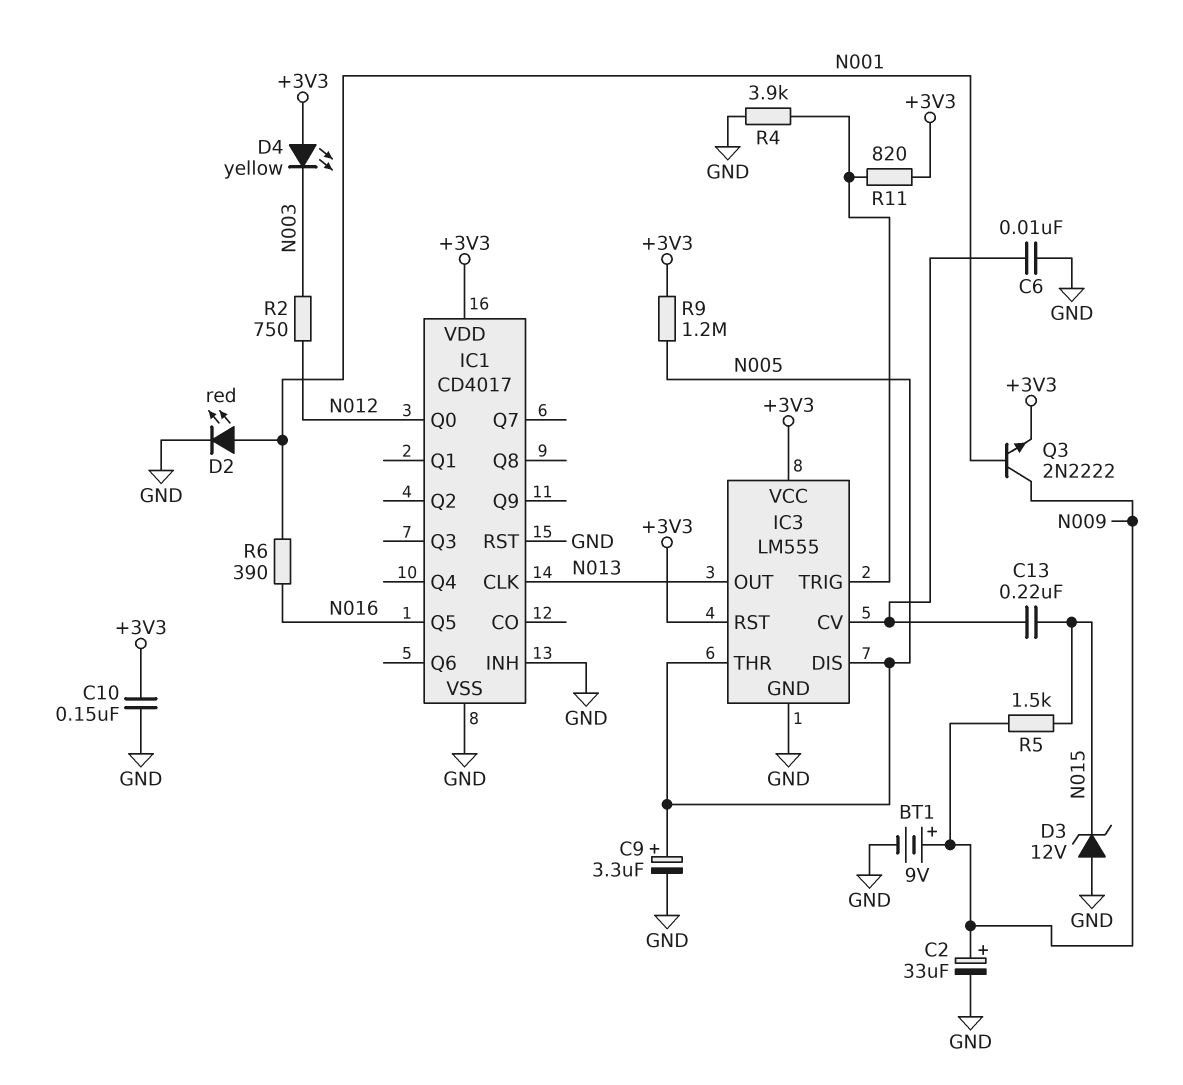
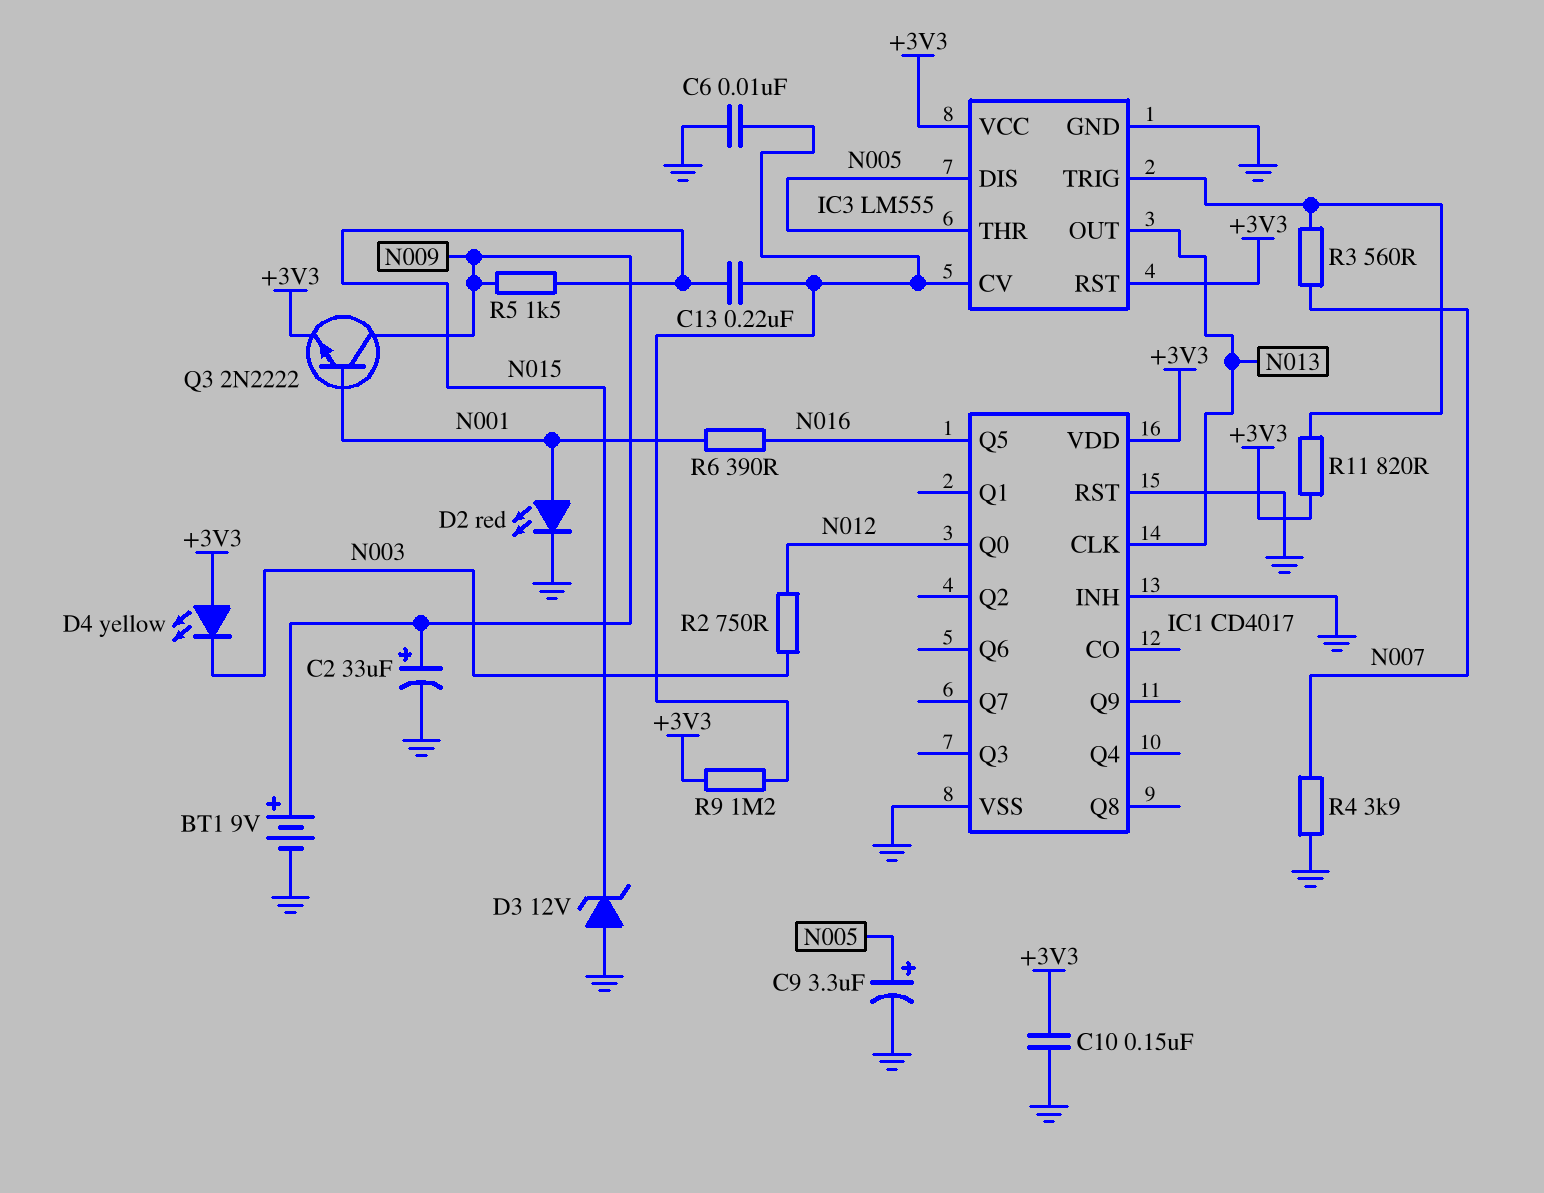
R3: none -> 560 (IC3/TRIG, N007)
R4: 3.9k (GND, IC3/TRIG) -> 3.9k (GND, N007)
R9: 1.2M (+3V3, N005) -> 1.2M (+3V3, IC3/CV)

